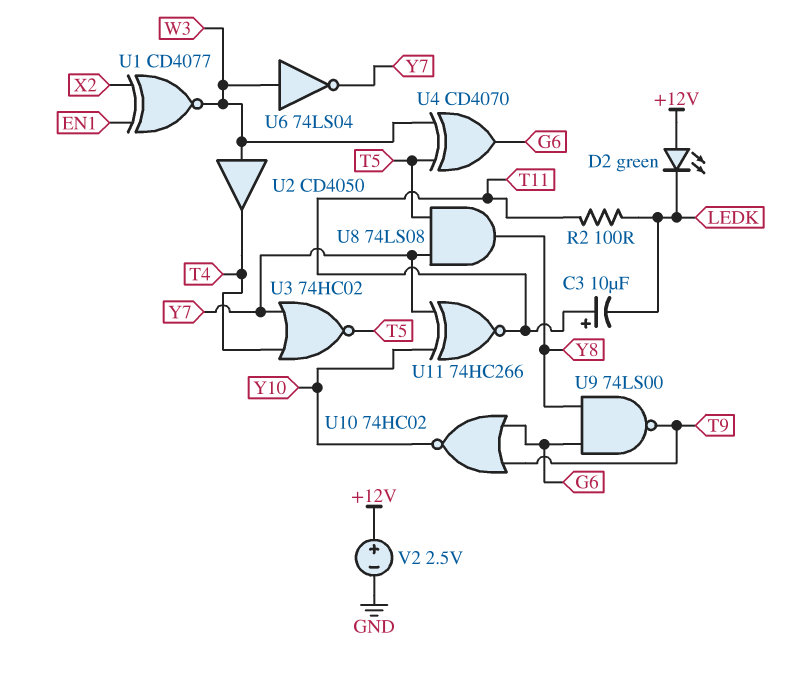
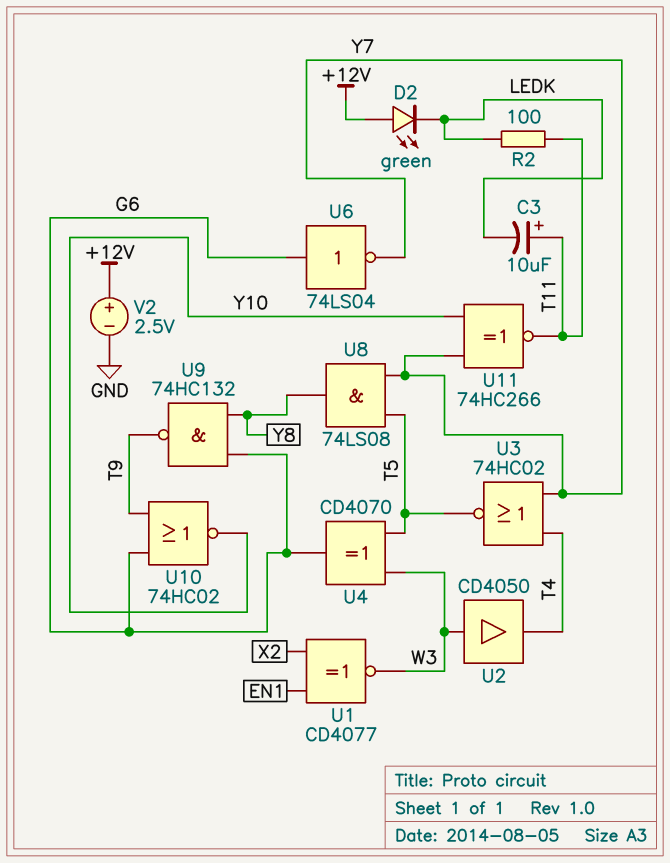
U6: NOT 74LS04 (in W3, out Y7) -> NOT 74LS04 (in G6, out Y7)
U9: NAND 74LS00 (in G6, in Y8, out T9) -> NAND 74HC132 (in G6, in Y8, out T9)

